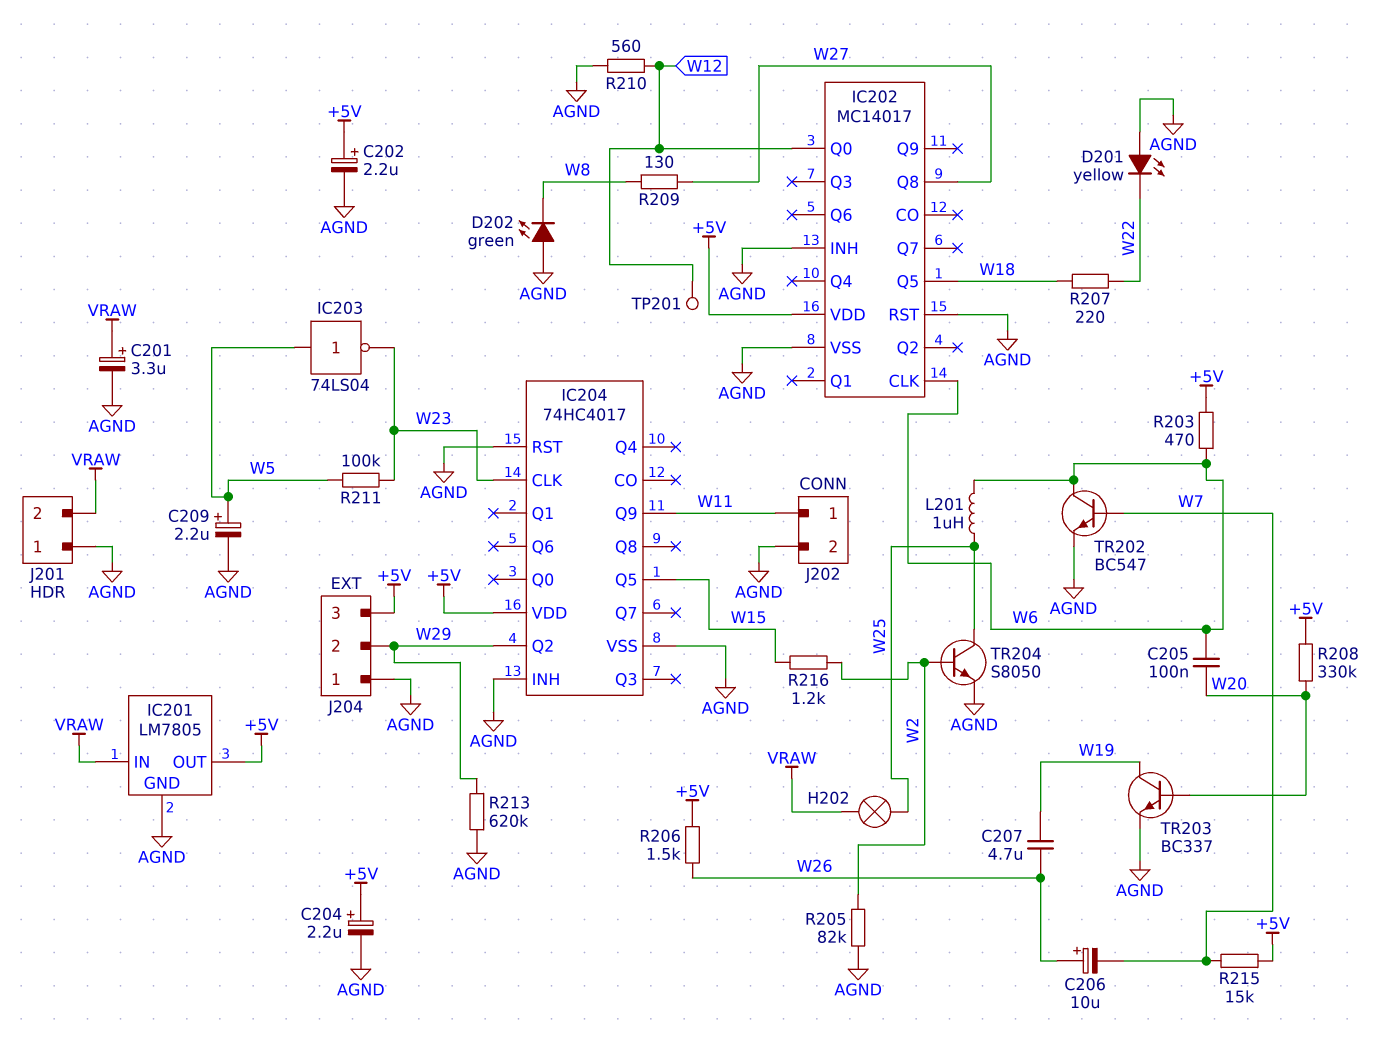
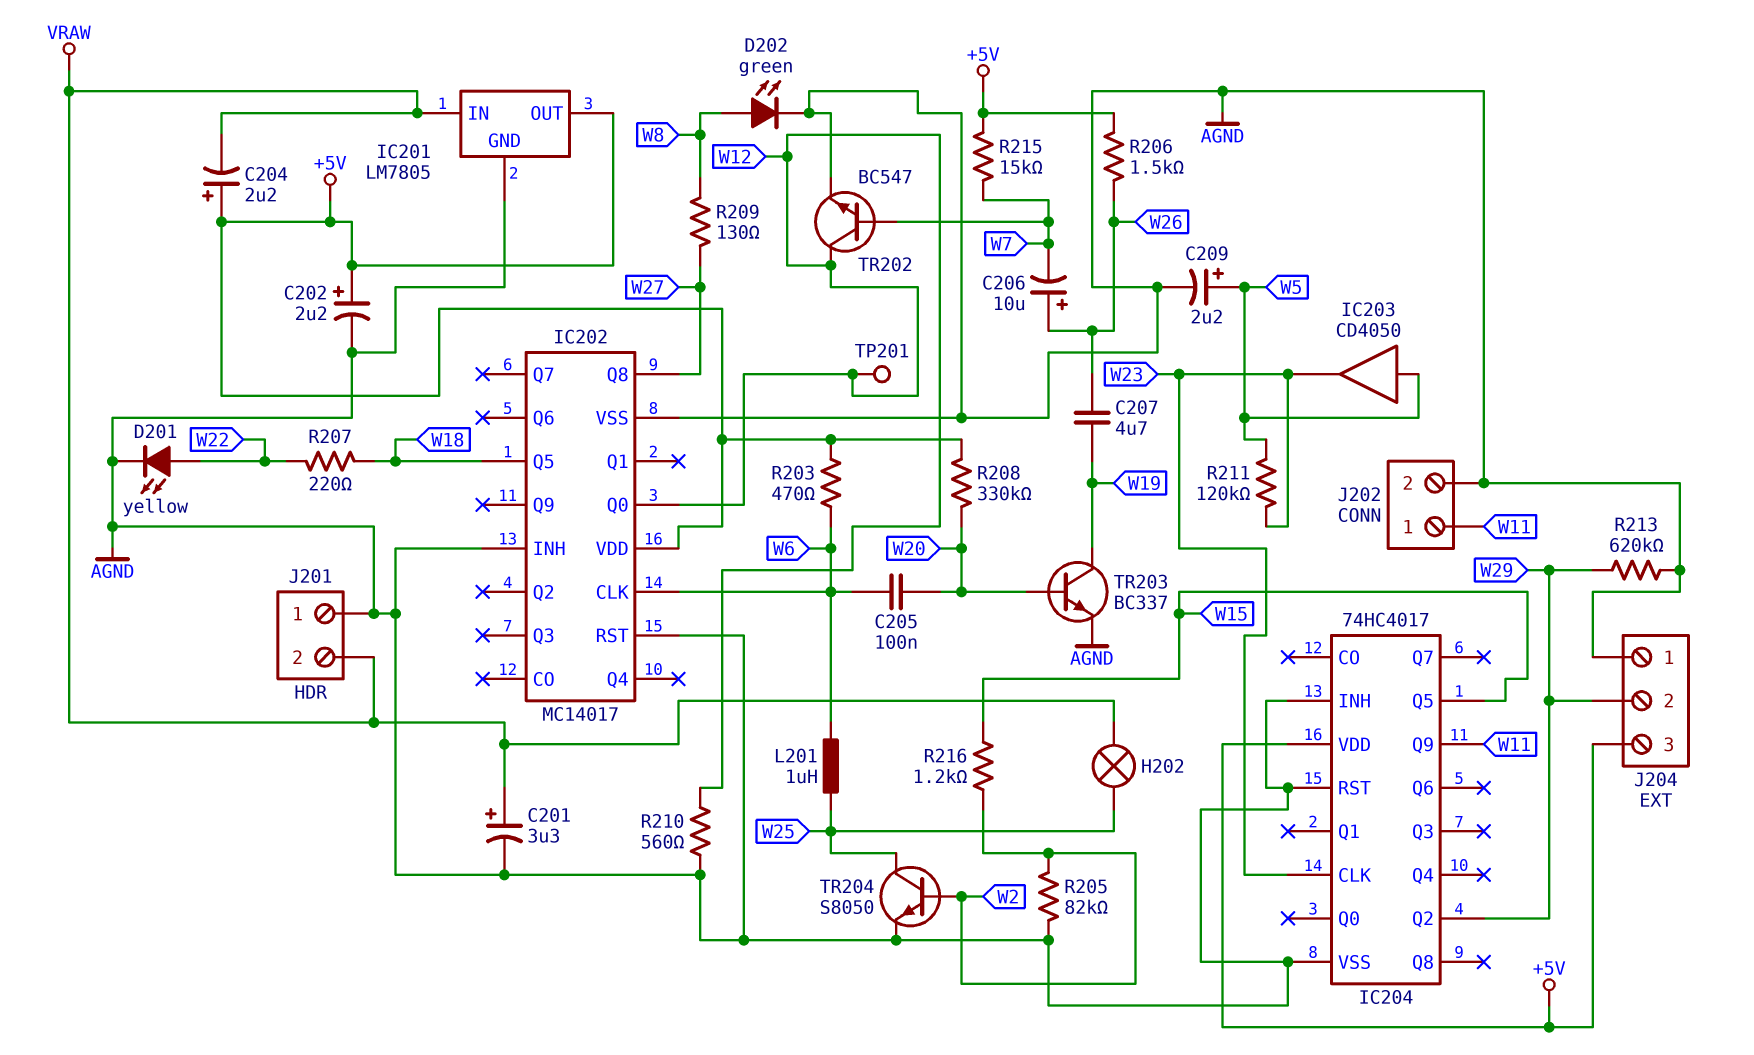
C204: 2.2uF (plus +5V, minus AGND) -> 2.2uF (plus +5V, minus VRAW)
D201: LED yellow (A AGND, K W22) -> LED yellow (A W22, K AGND)
D202: LED green (A AGND, K W8) -> LED green (A W8, K AGND)
IC203: NOT 74LS04 (in W5, out W23) -> buffer CD4050 (in W5, out W23)
R211: 100k (W5, W23) -> 120k (W5, W23)
TR202: NPN BC547 (B W7, C W6, E AGND) -> NPN BC547 (B W7, C W12, E AGND)

